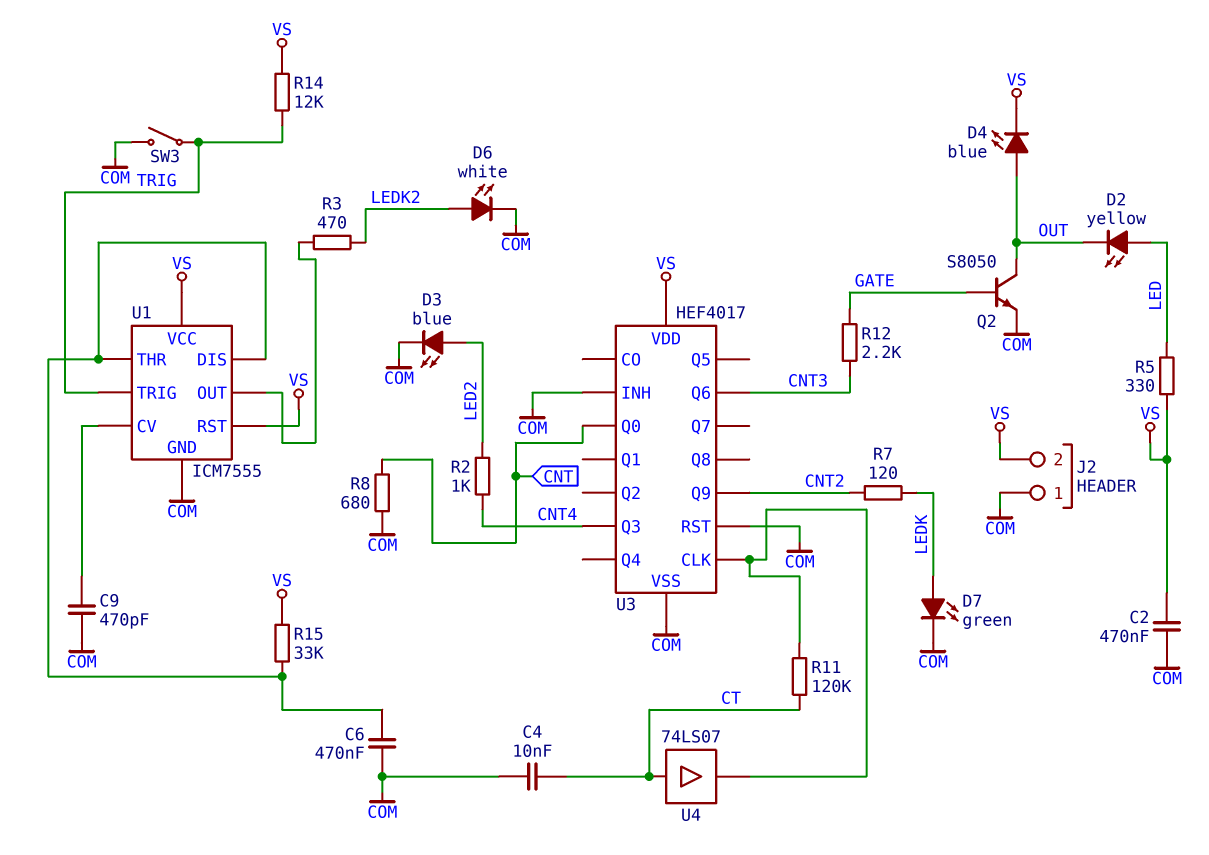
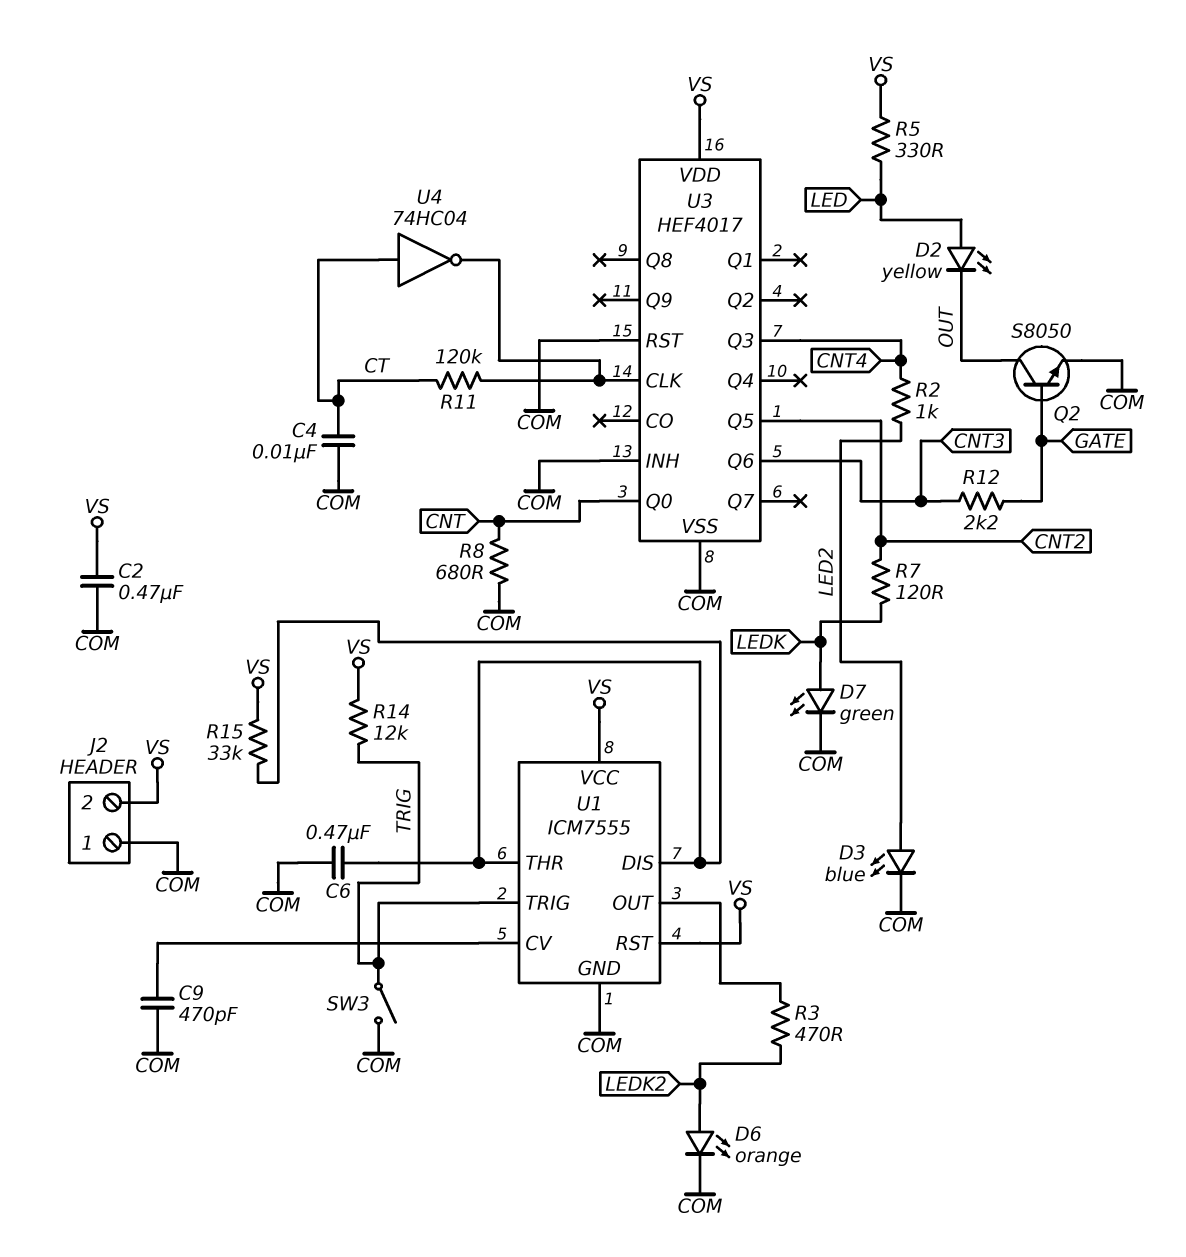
D4: LED blue (A OUT, K VS) -> none
D6: LED white (A LEDK2, K COM) -> LED orange (A LEDK2, K COM)
U3 pin Q5: none -> CNT2
U3 pin Q9: CNT2 -> none
U4: buffer 74LS07 (in CT, out U3/CLK) -> NOT 74HC04 (in CT, out U3/CLK)

